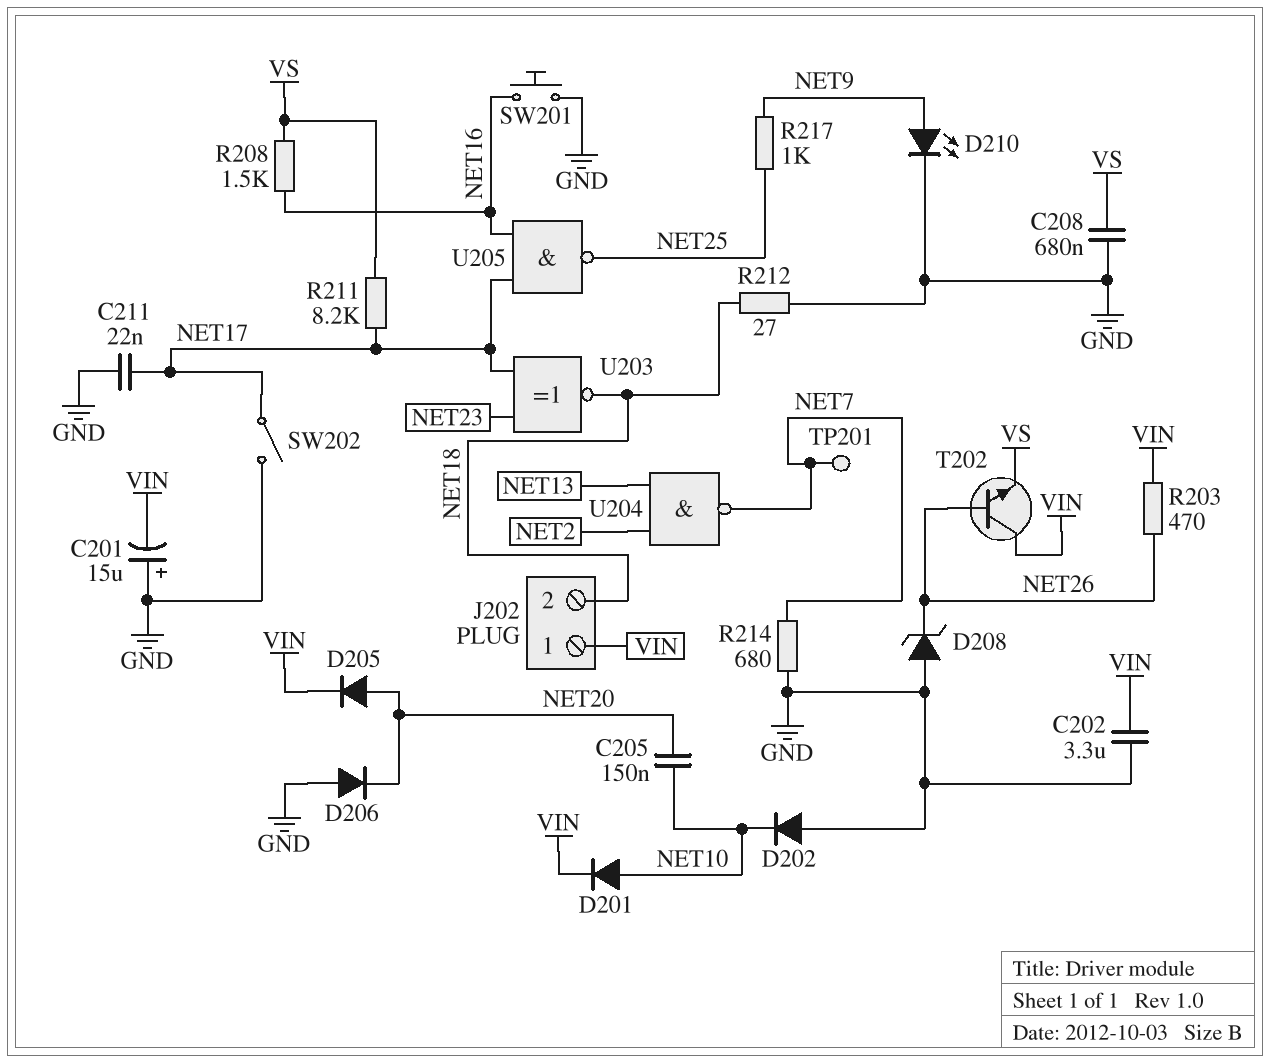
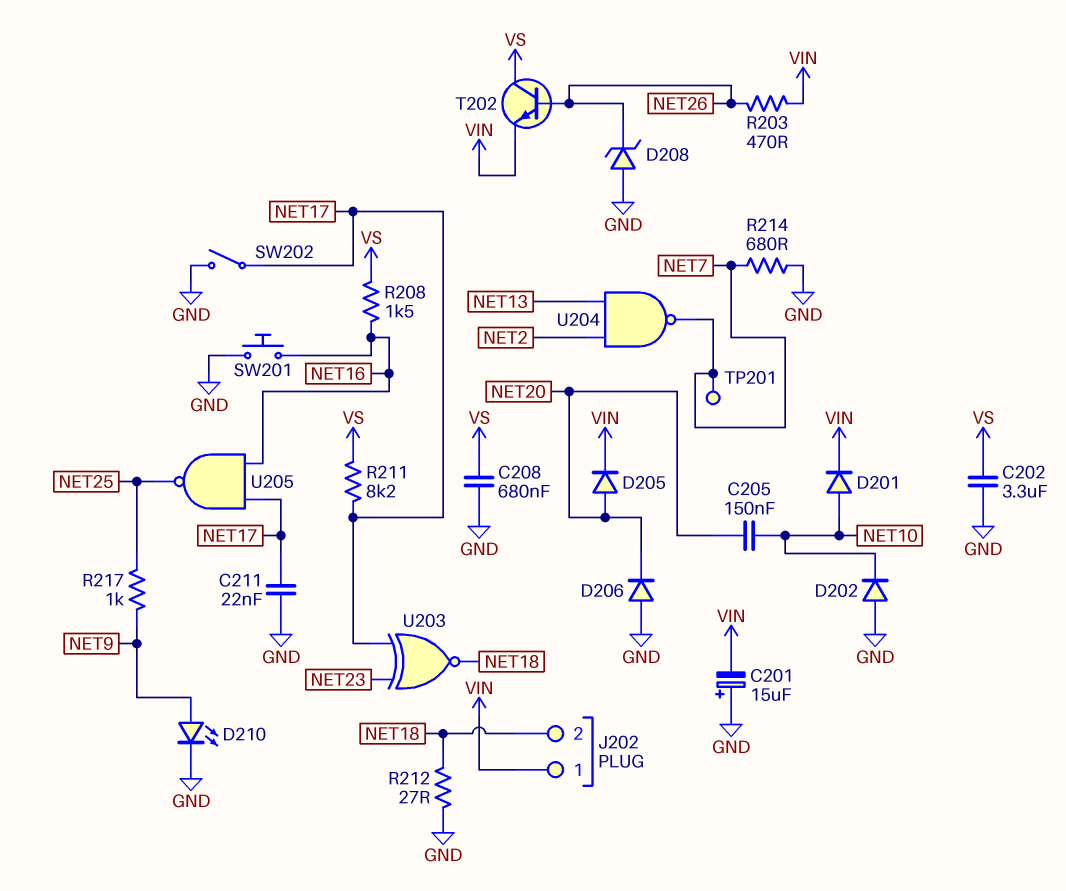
C202: 3.3uF (GND, VIN) -> 3.3uF (GND, VS)
T202: NPN (B NET26, C VIN, E VS) -> NPN (B NET26, C VS, E VIN)

